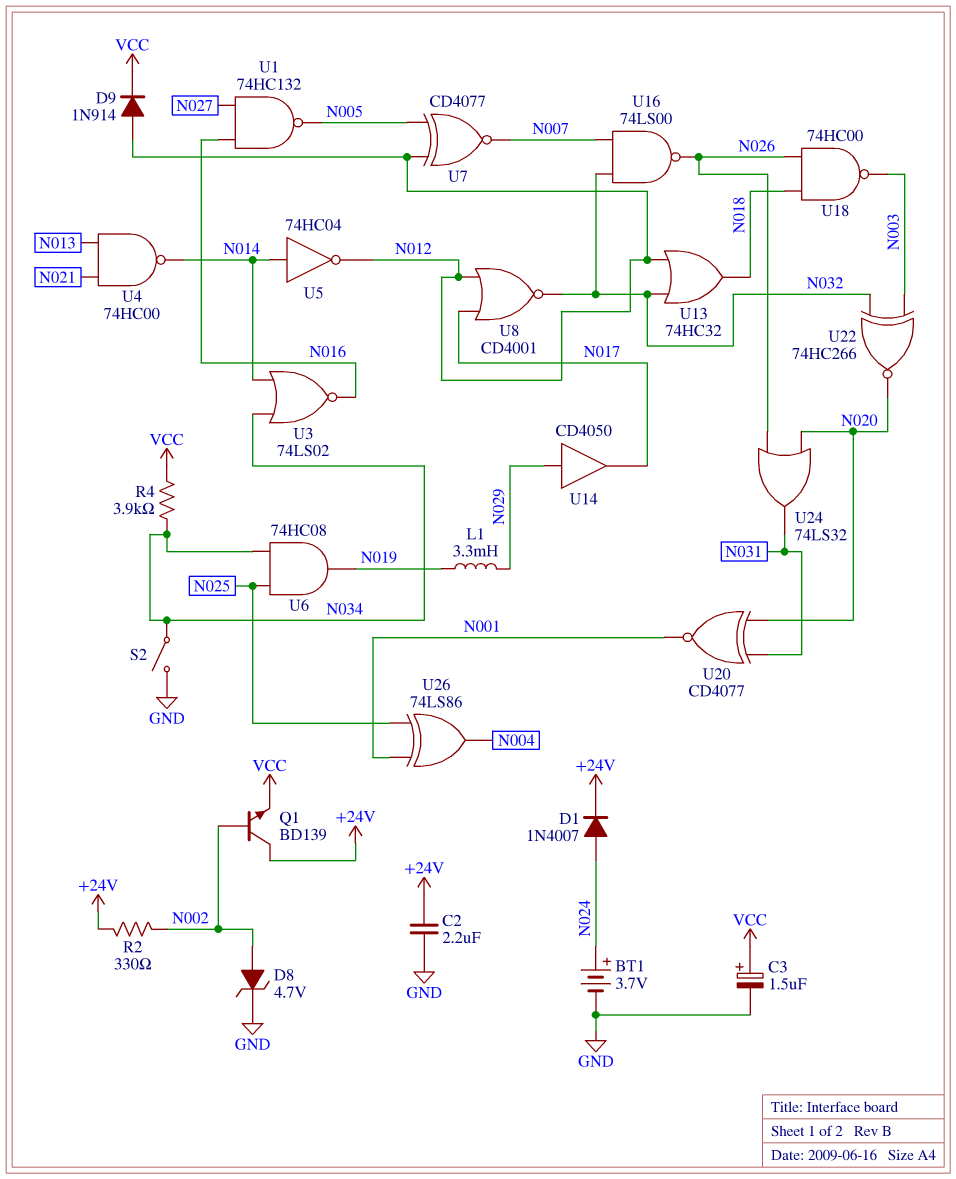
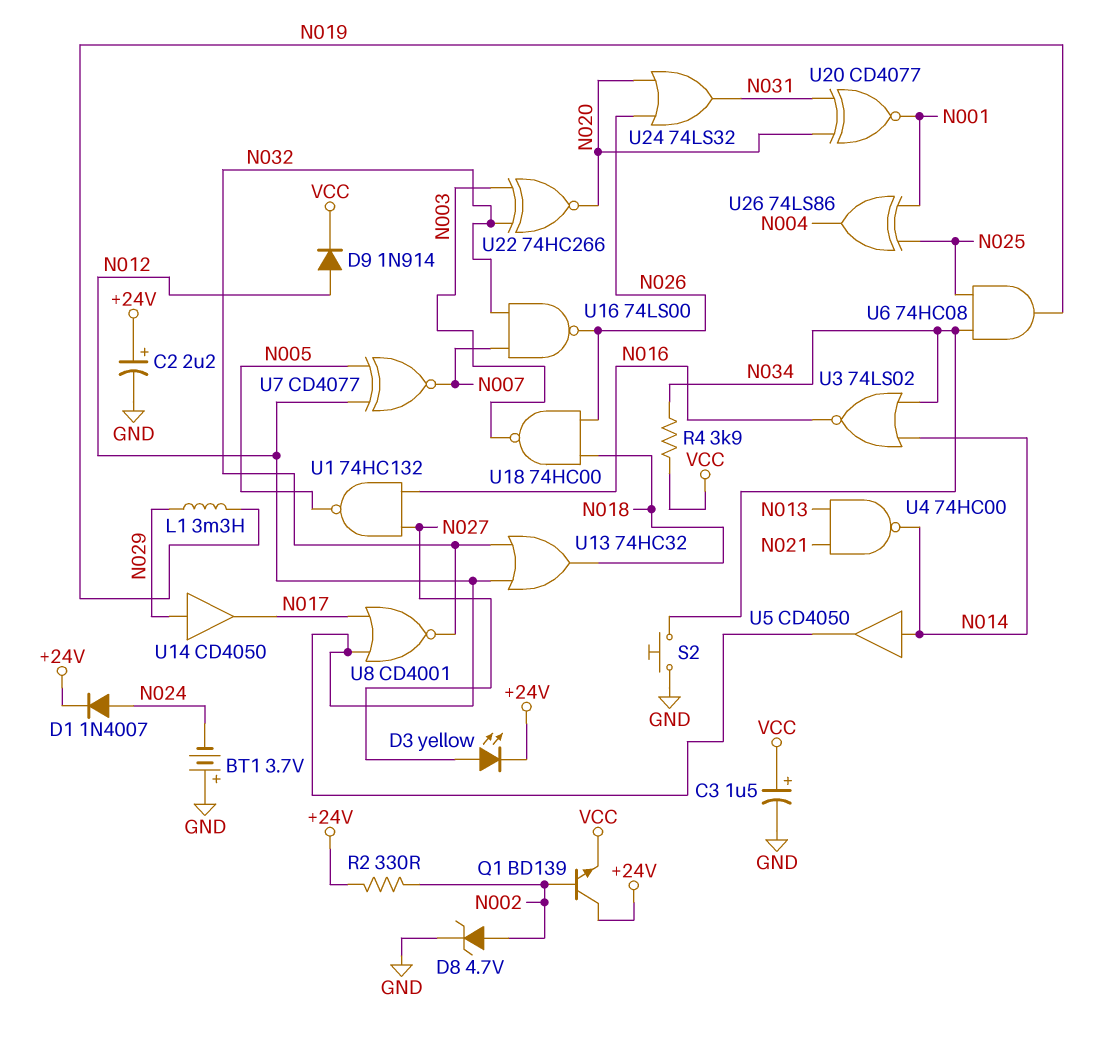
BT1: 3.7V (plus N024, minus GND) -> 3.7V (plus GND, minus N024)
C2: 2.2uF (+24V, GND) -> 2.2uF (plus +24V, minus GND)
D3: none -> LED yellow (A N027, K +24V)
S2: switch (GND, N034) -> button (GND, N034)
U5: NOT 74HC04 (in N014, out N012) -> buffer CD4050 (in N014, out N012)

